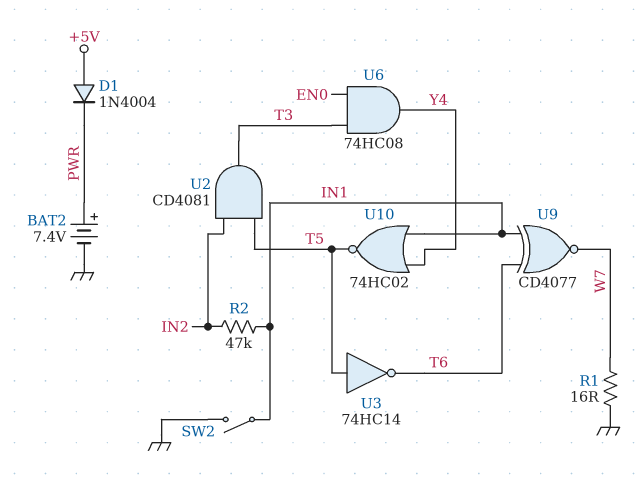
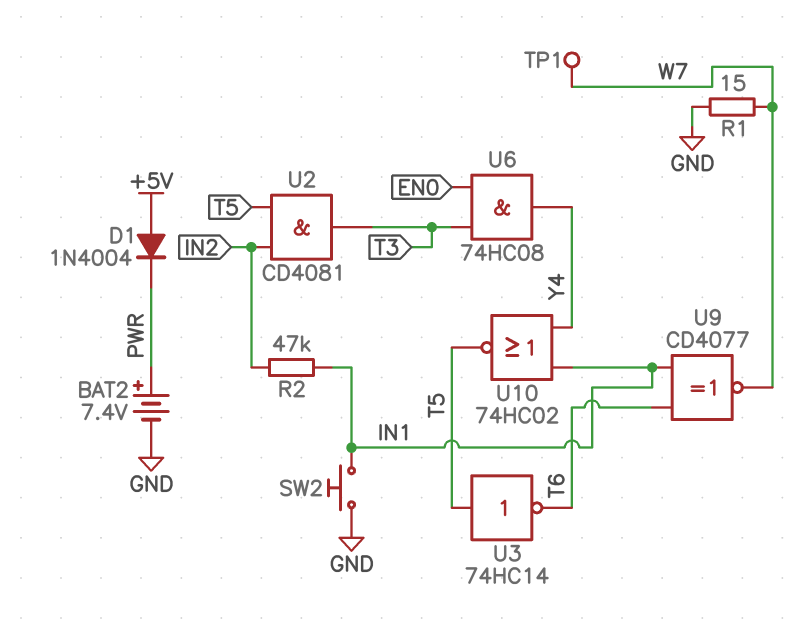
R1: 16 (GND, W7) -> 15 (GND, W7)
SW2: switch (GND, IN1) -> button (GND, IN1)
TP1: none -> test point (W7)

